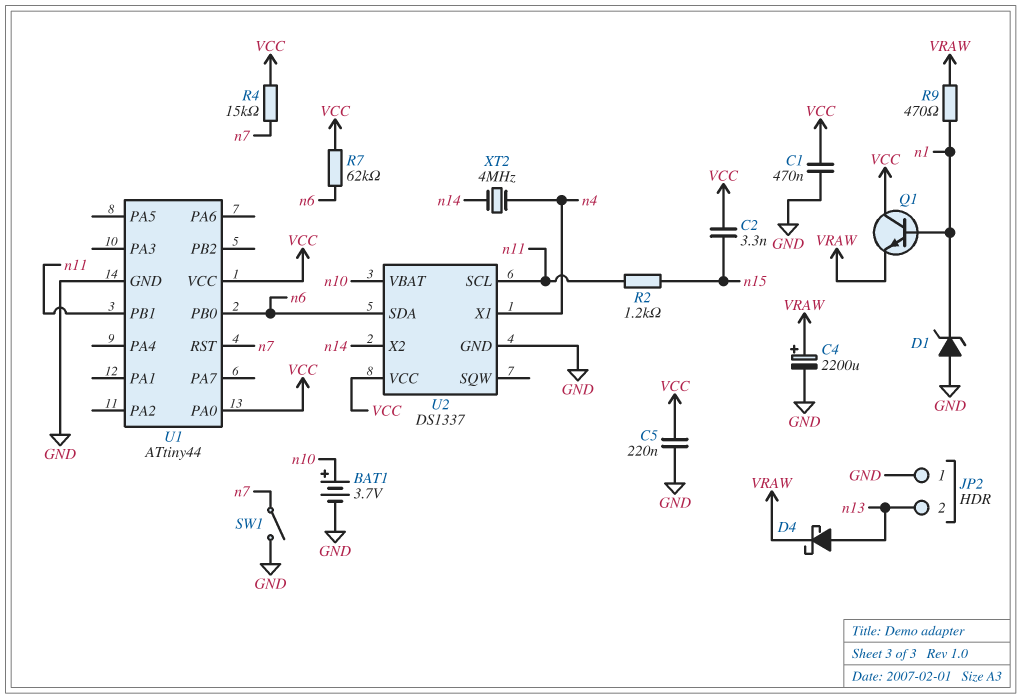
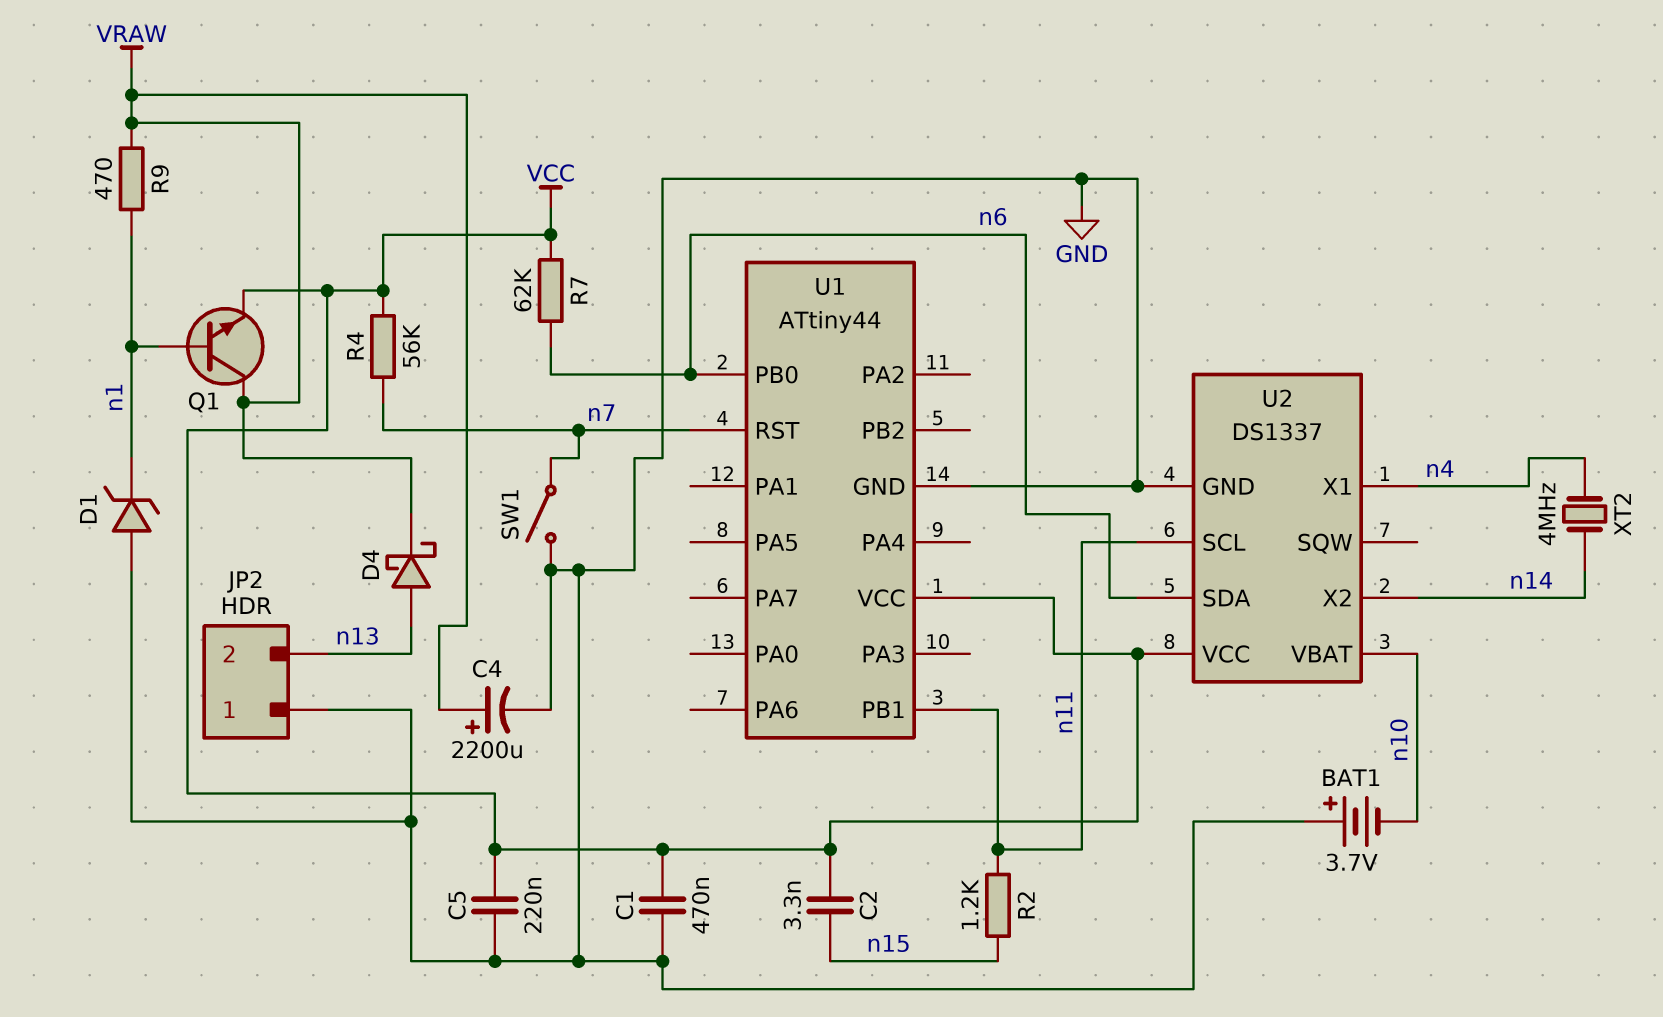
BAT1: 3.7V (plus n10, minus GND) -> 3.7V (plus GND, minus n10)
Q1: NPN (B n1, C VCC, E VRAW) -> NPN (B n1, C VRAW, E VCC)
R4: 15k (VCC, n7) -> 56k (VCC, n7)
U1 pin PA0: VCC -> none

